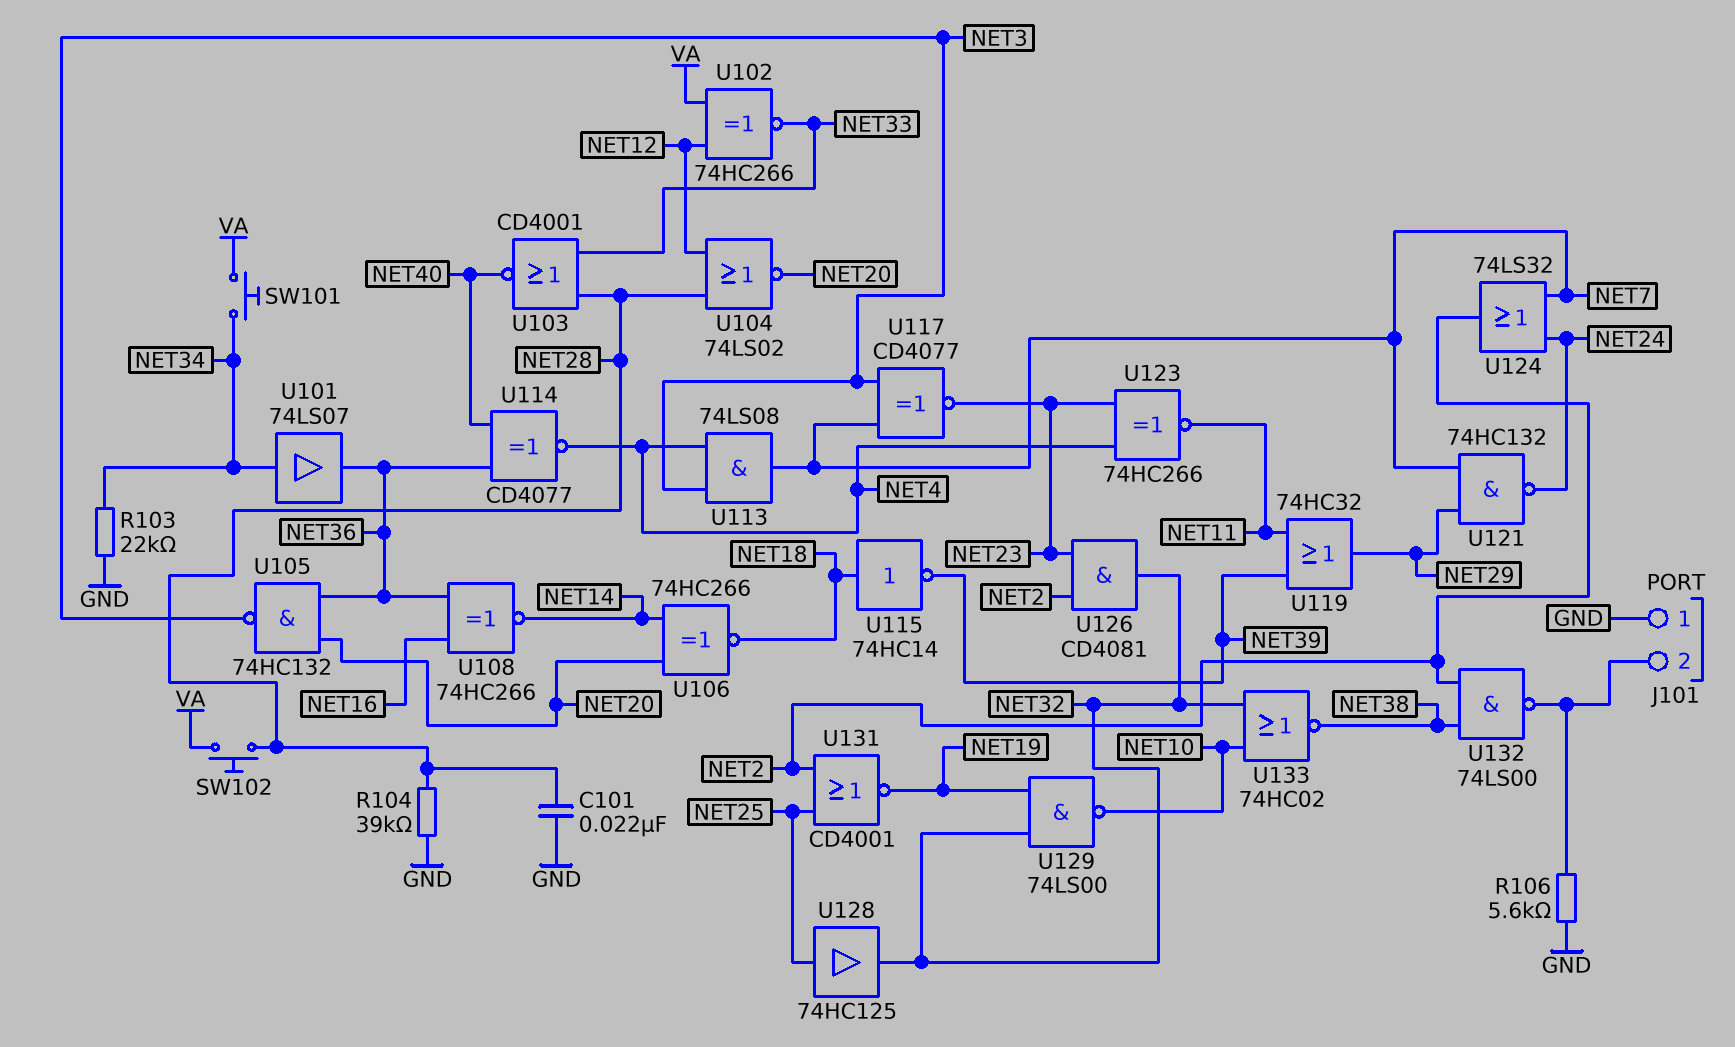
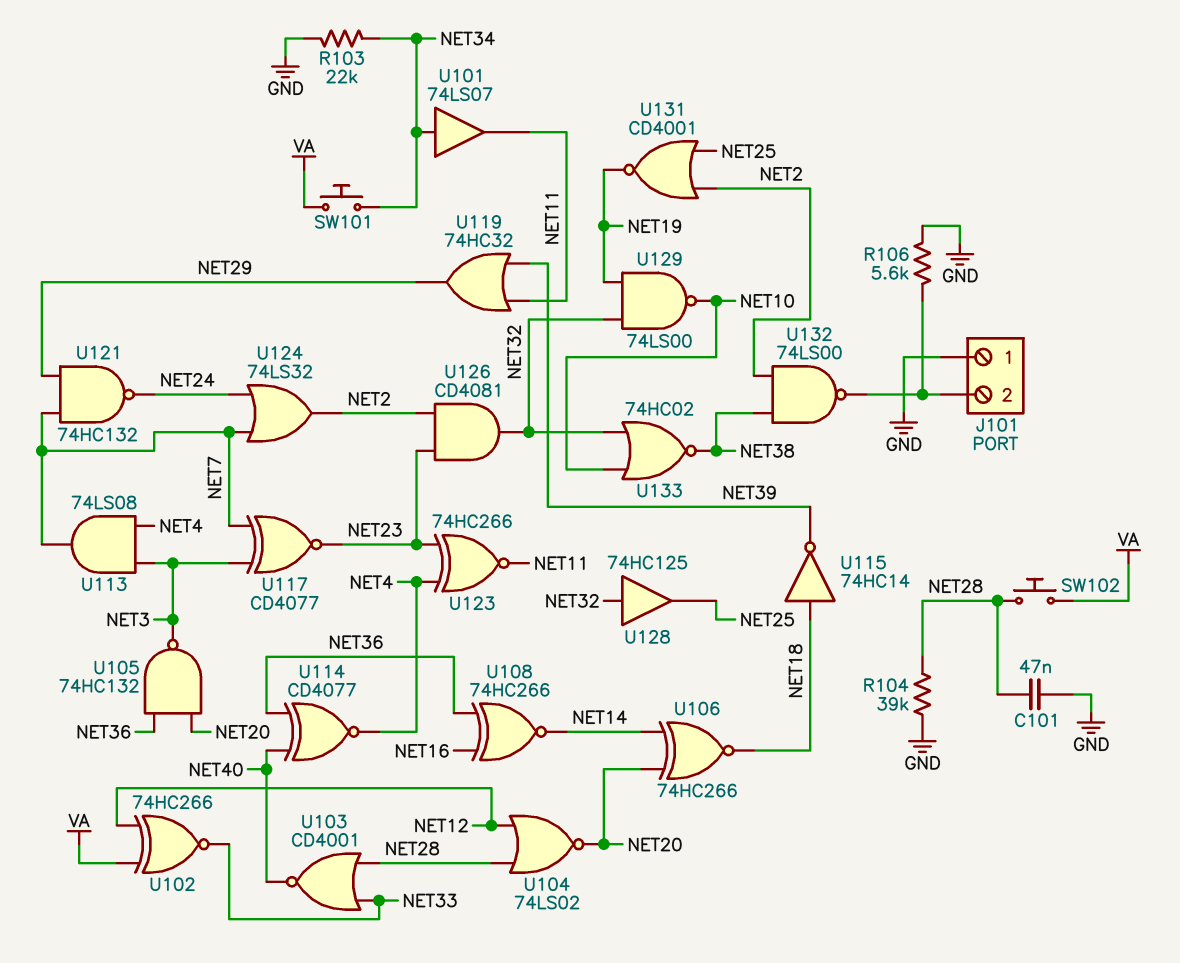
C101: 22nF (GND, NET28) -> 47nF (GND, NET28)
U101: buffer 74LS07 (in NET34, out NET36) -> buffer 74LS07 (in NET34, out NET11)
U128: buffer 74HC125 (in NET25, out NET32) -> buffer 74HC125 (in NET32, out NET25)

